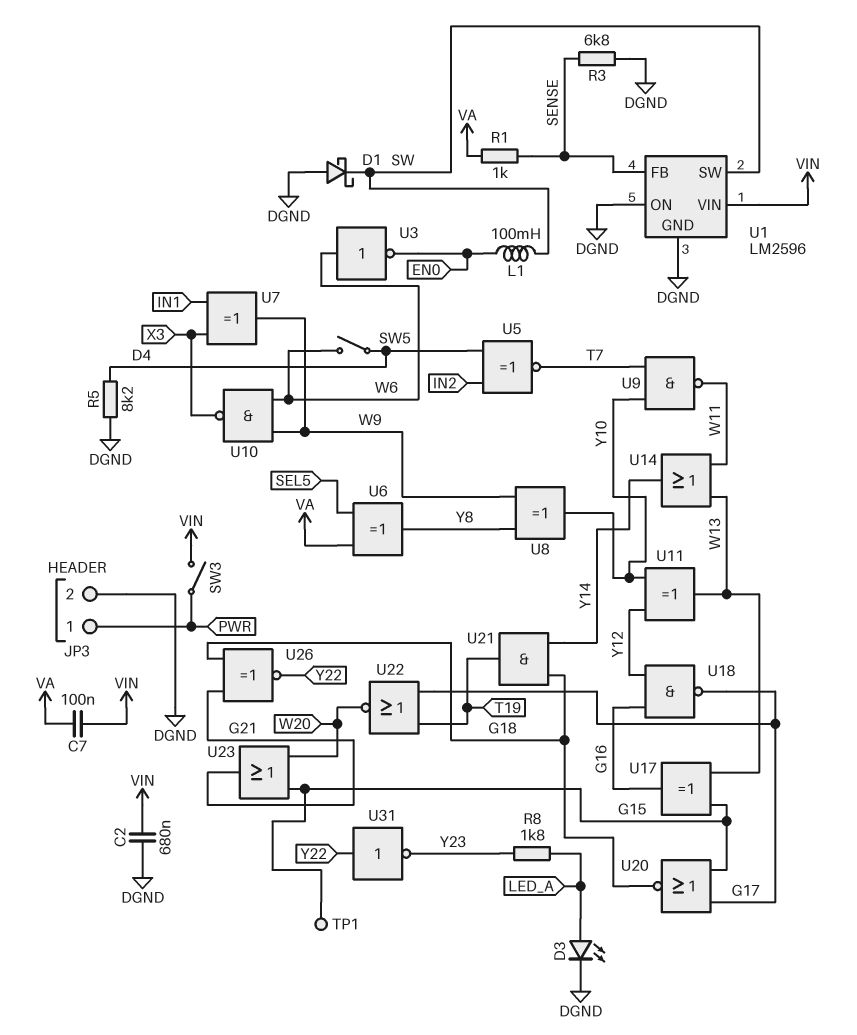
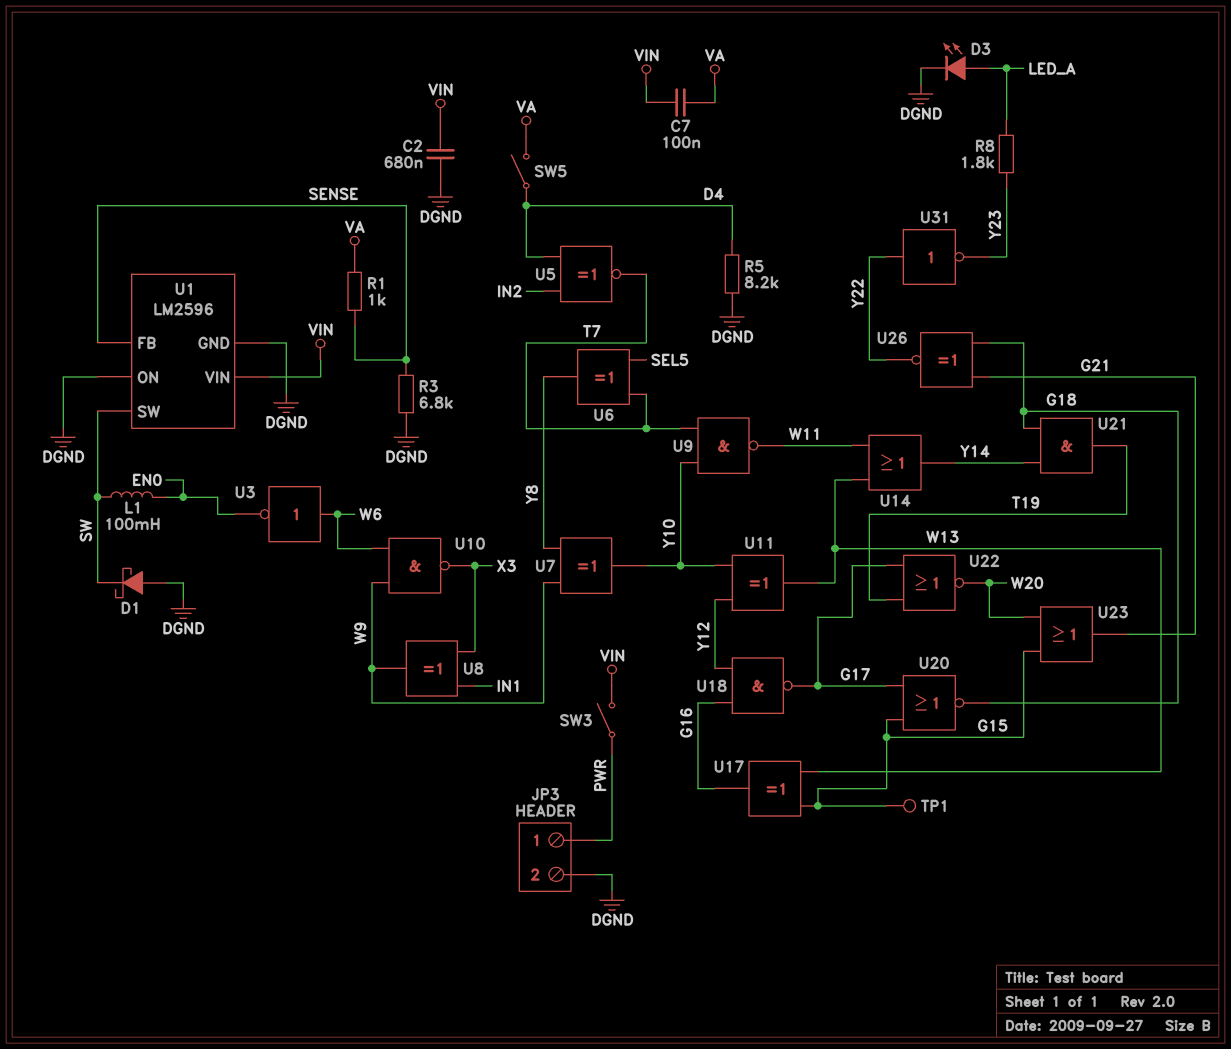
SW5: switch (D4, W6) -> switch (D4, VA)
U6: XOR (in SEL5, in VA, out Y8) -> XOR (in SEL5, in T7, out Y8)
U7: XOR (in IN1, in X3, out W9) -> XOR (in W9, in Y8, out Y10)
U8: XOR (in W9, in Y8, out Y10) -> XOR (in IN1, in X3, out W9)

